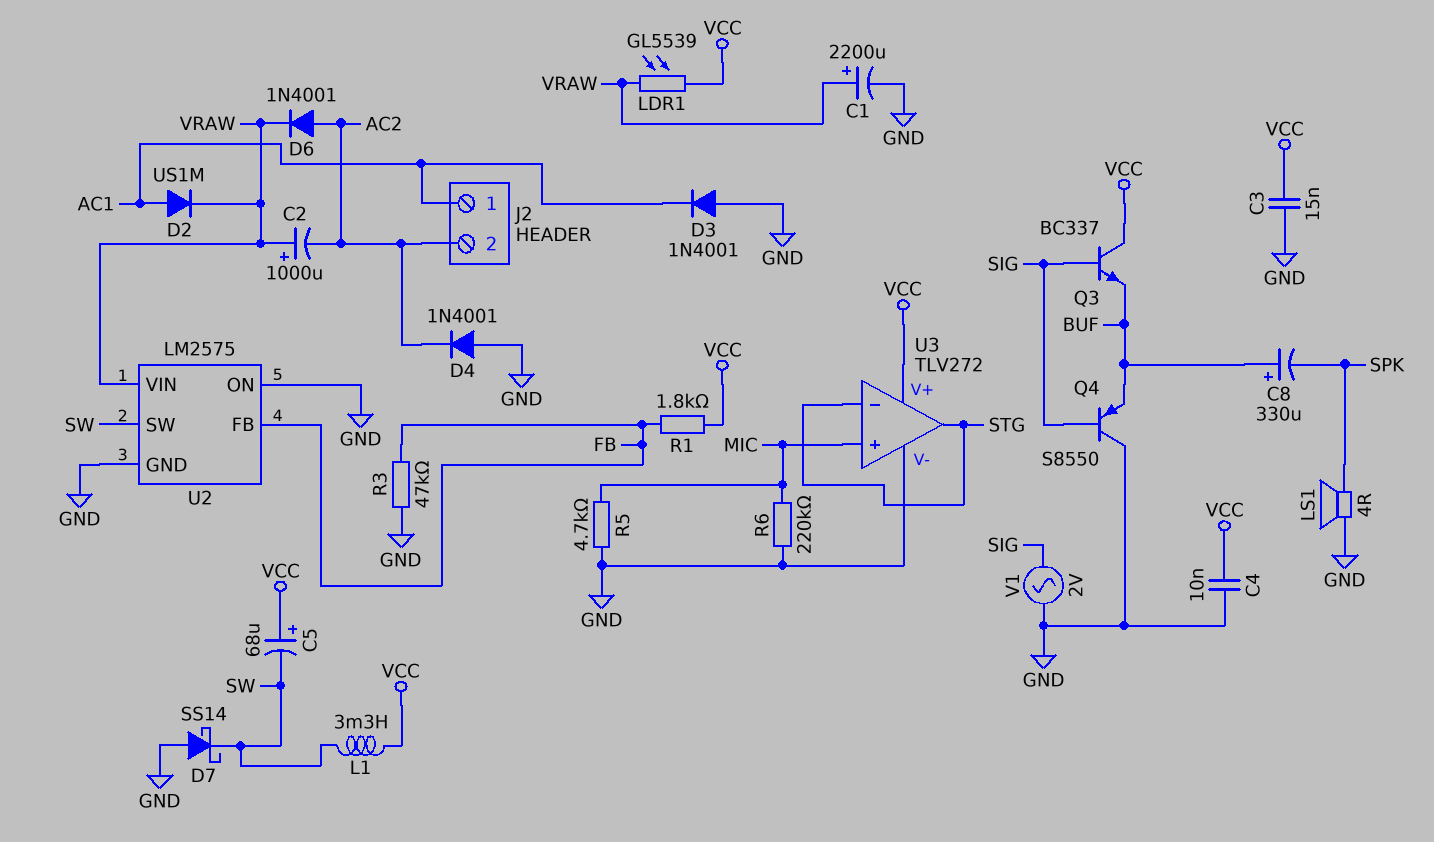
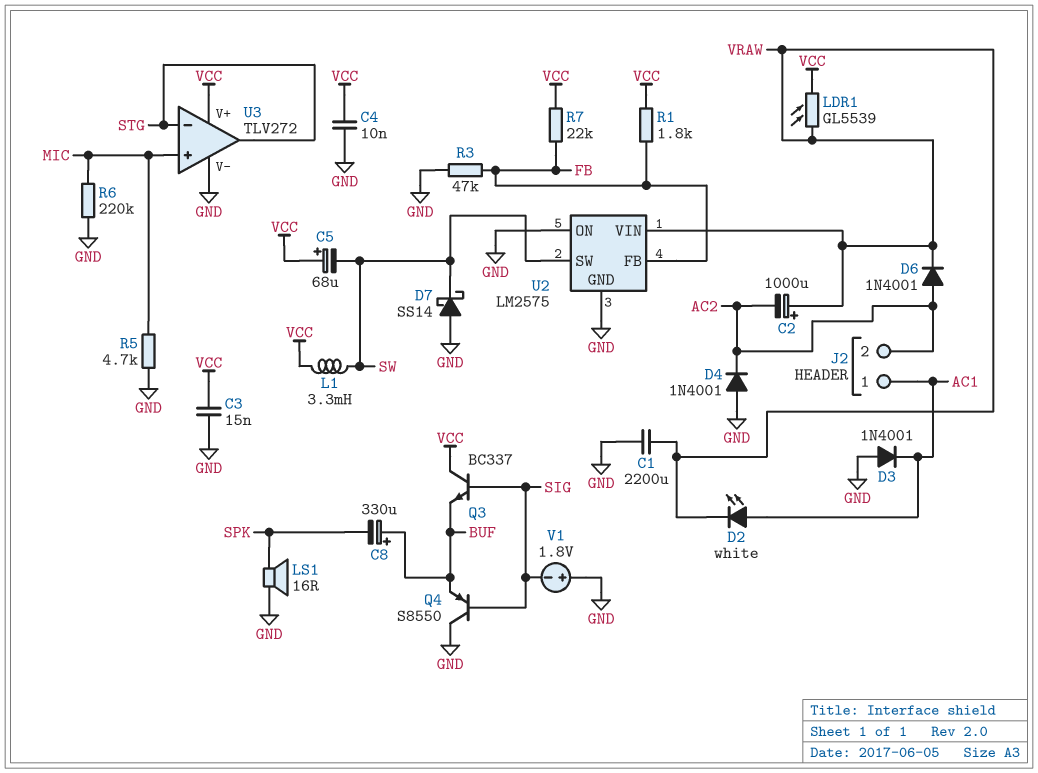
C1: 2200uF (plus VRAW, minus GND) -> 2200uF (GND, VRAW)
D2: diode US1M (A AC1, K VRAW) -> LED white (A AC1, K VRAW)
LS1: speaker 4R (GND, SPK) -> speaker 16R (GND, SPK)
R7: none -> 22k (FB, VCC)
V1: AC 2V (GND, SIG) -> 1.8V (plus GND, minus SIG)

